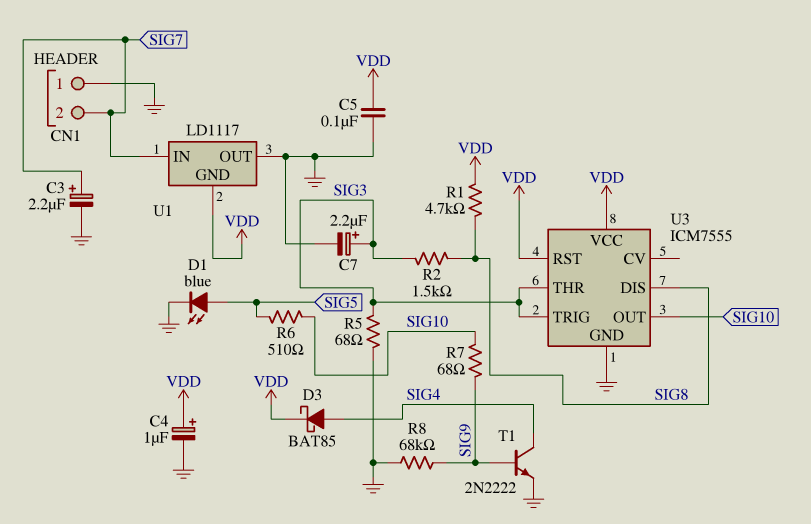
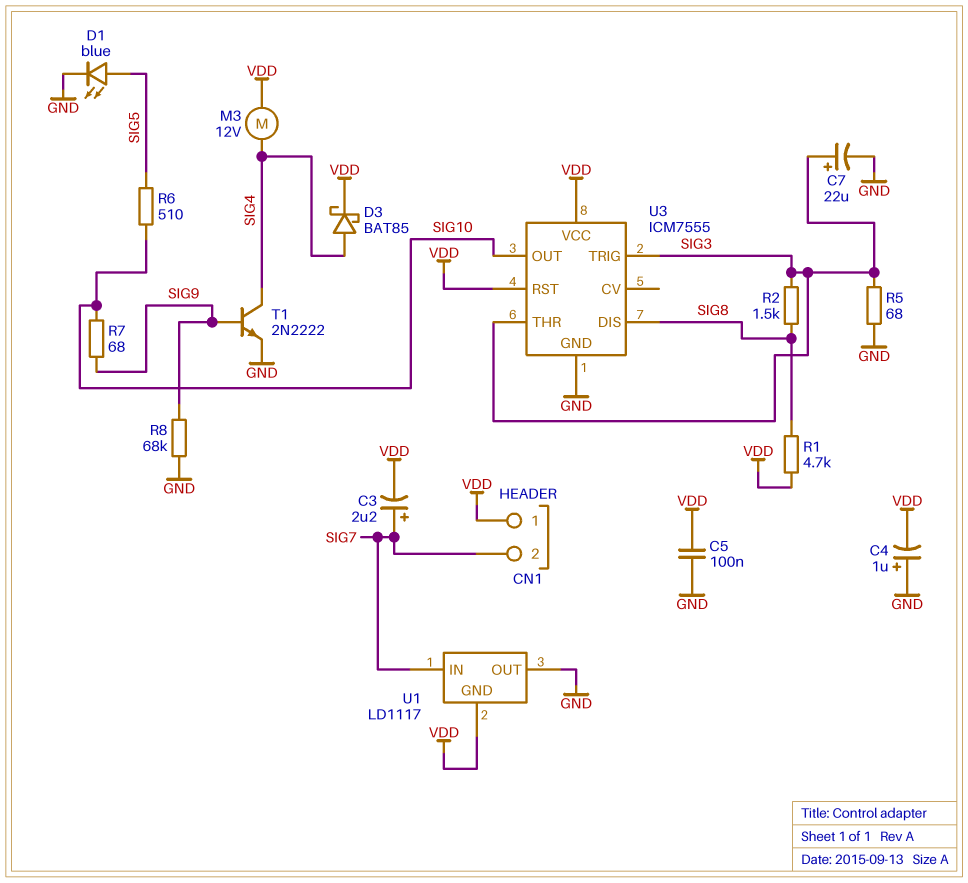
C3: 2.2uF (plus SIG7, minus GND) -> 2.2uF (plus SIG7, minus VDD)
C4: 1uF (plus VDD, minus GND) -> 1uF (plus GND, minus VDD)
C7: 2.2uF (plus SIG3, minus GND) -> 22uF (plus SIG3, minus GND)
CN1 pin 1: GND -> VDD
M3: none -> motor 12V (SIG4, VDD)

